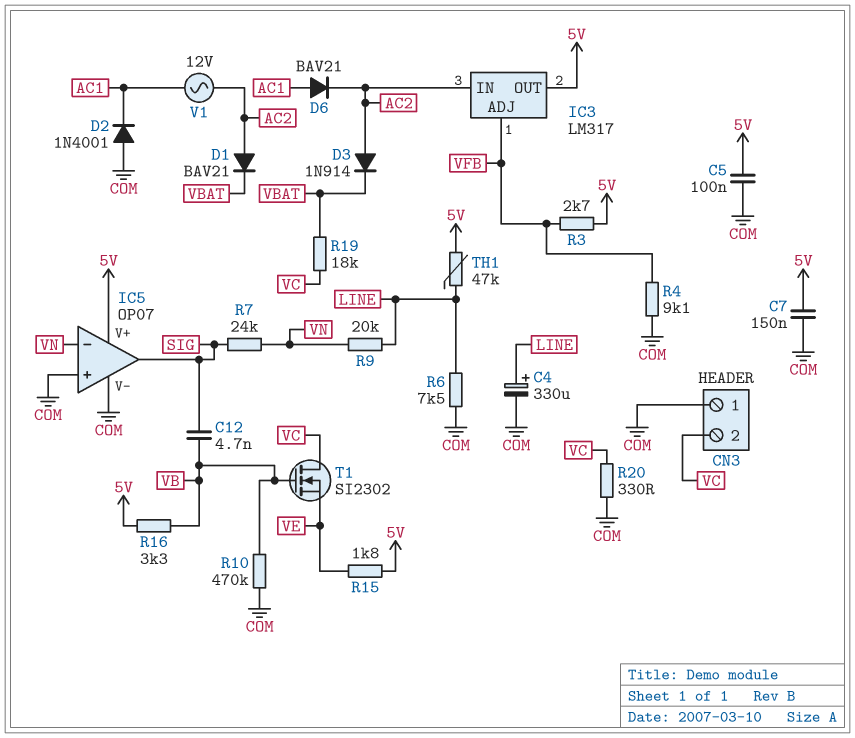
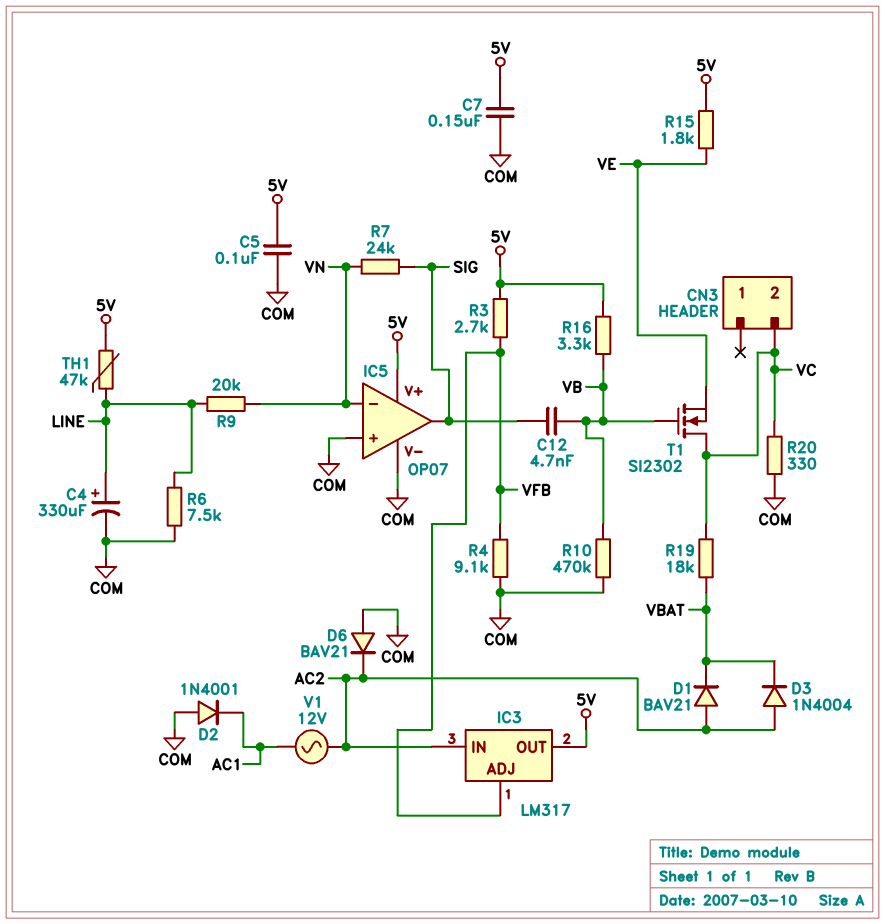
CN3 pin 1: COM -> none
D3: diode 1N914 (A AC2, K VBAT) -> diode 1N4004 (A AC2, K VBAT)
D6: diode BAV21 (A AC1, K AC2) -> diode BAV21 (A COM, K AC2)

